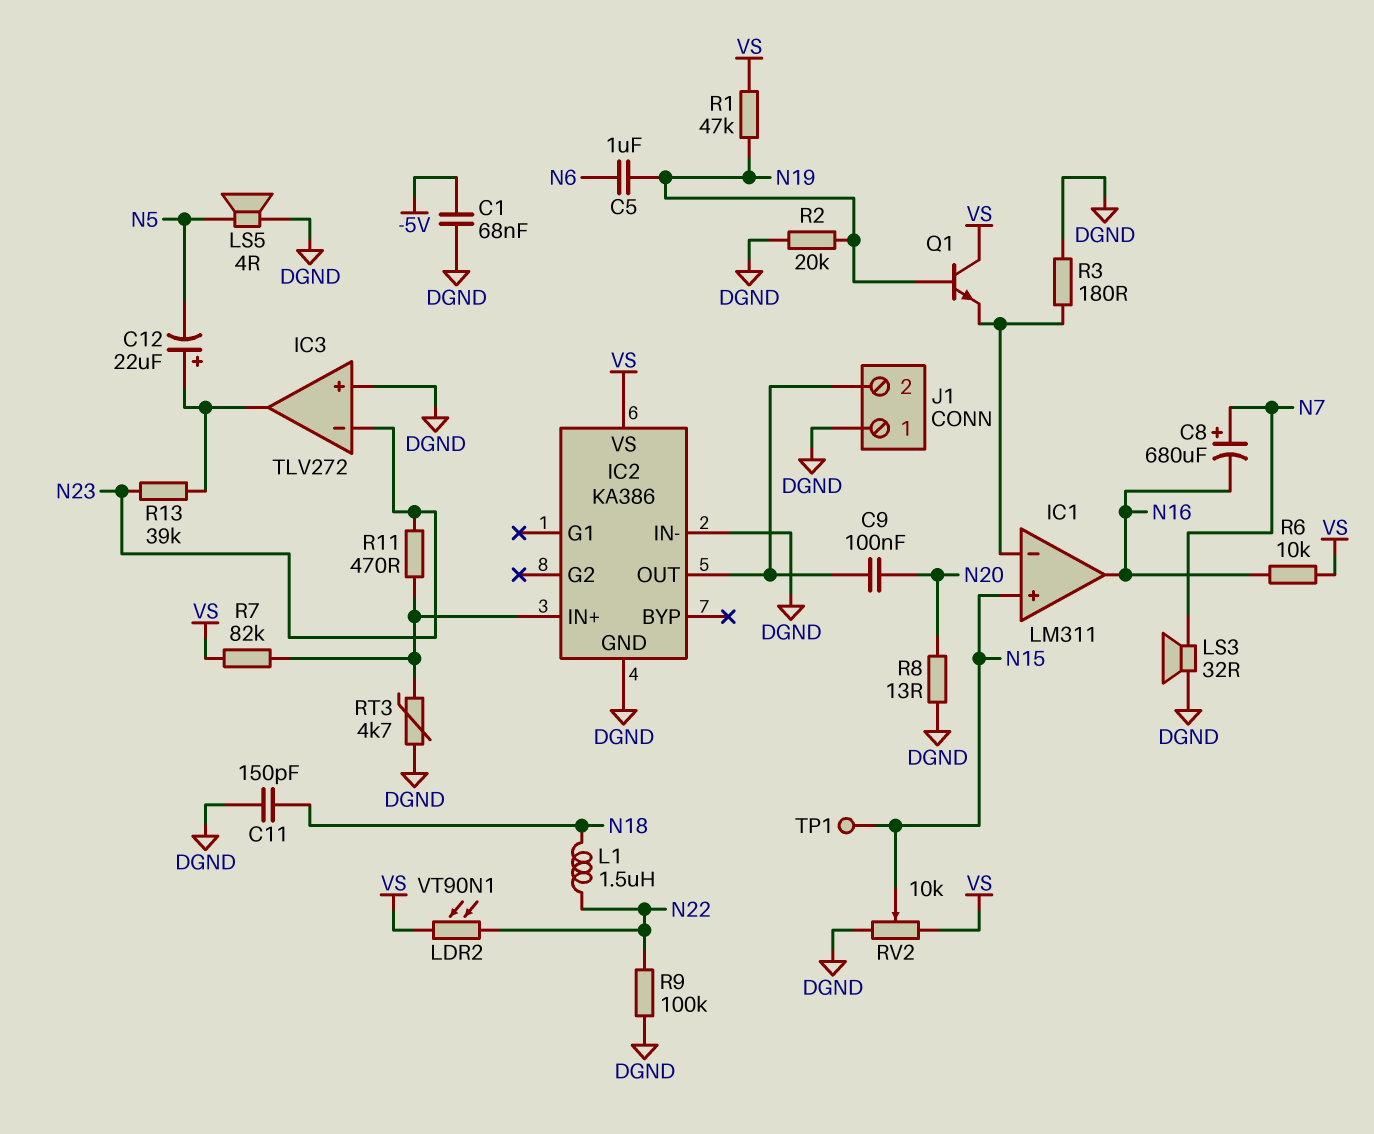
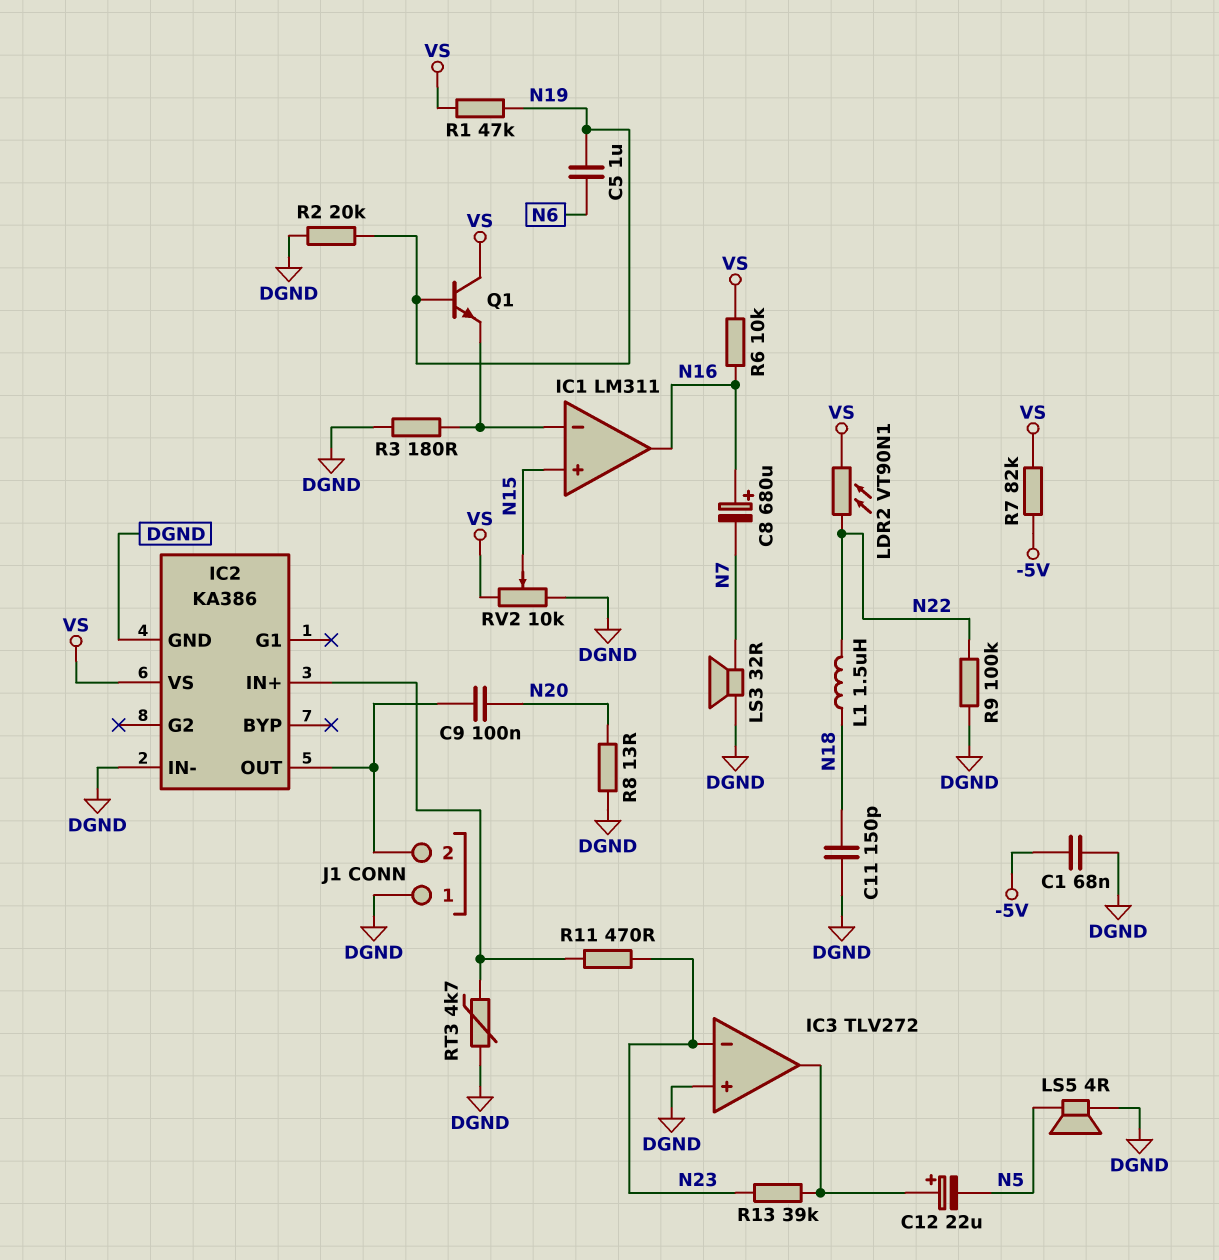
C8: 680uF (plus N7, minus N16) -> 680uF (plus N16, minus N7)
R7: 82k (IC2/IN+, VS) -> 82k (-5V, VS)
TP1: test point (N15) -> none

